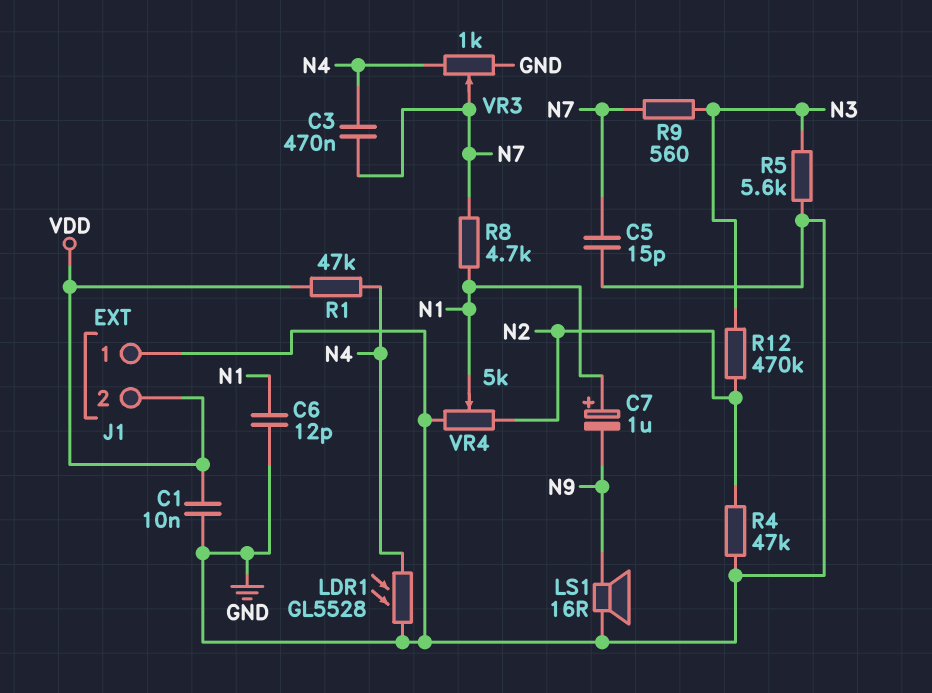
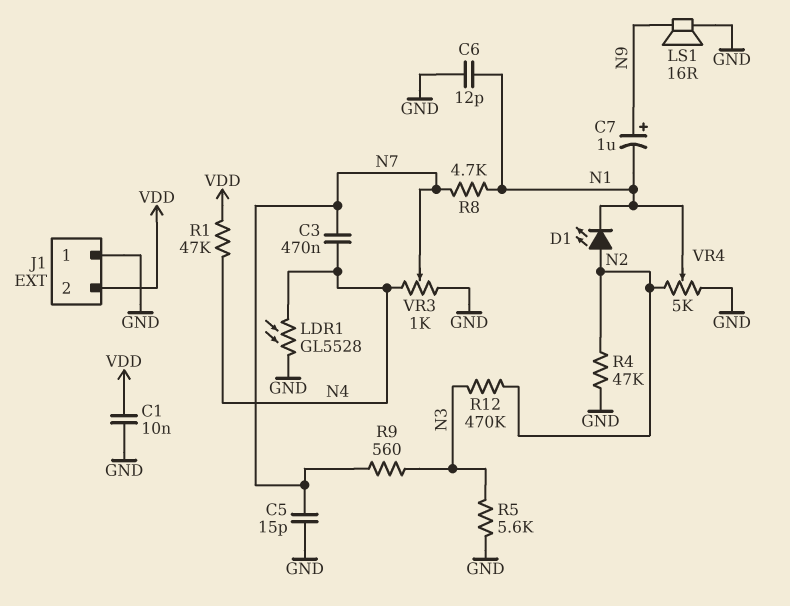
C7: 1uF (plus N1, minus N9) -> 1uF (plus N9, minus N1)
D1: none -> LED (A N2, K N1)

